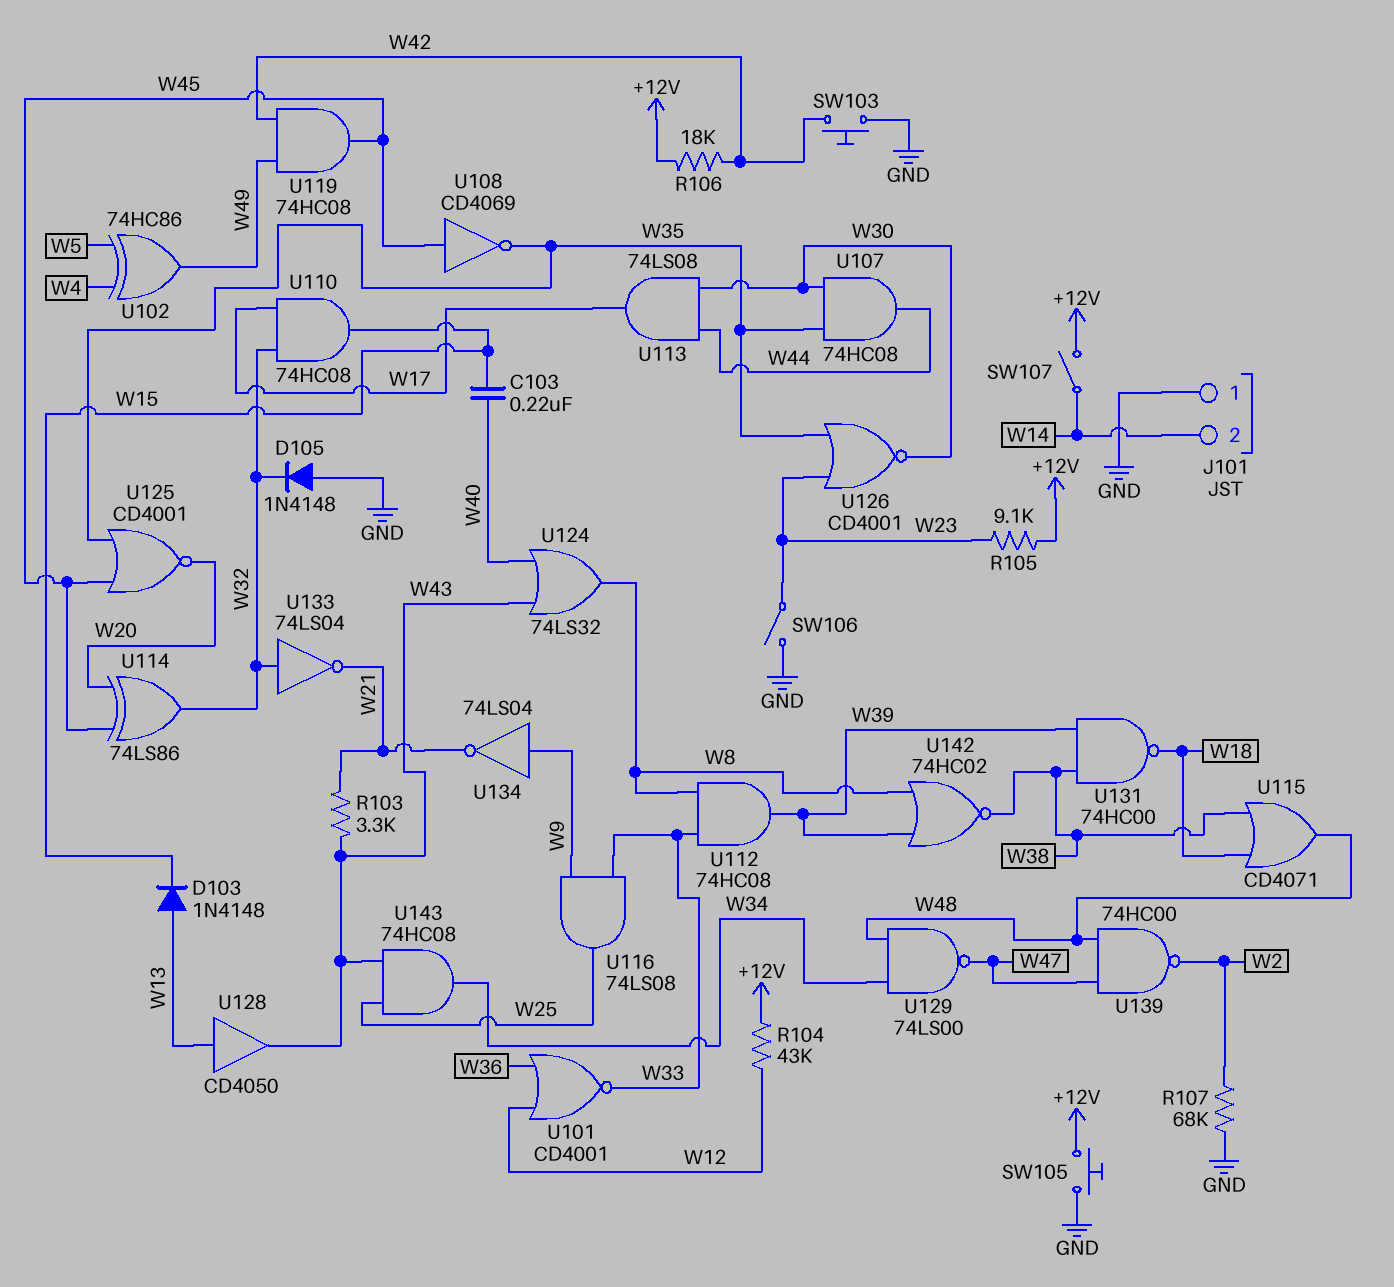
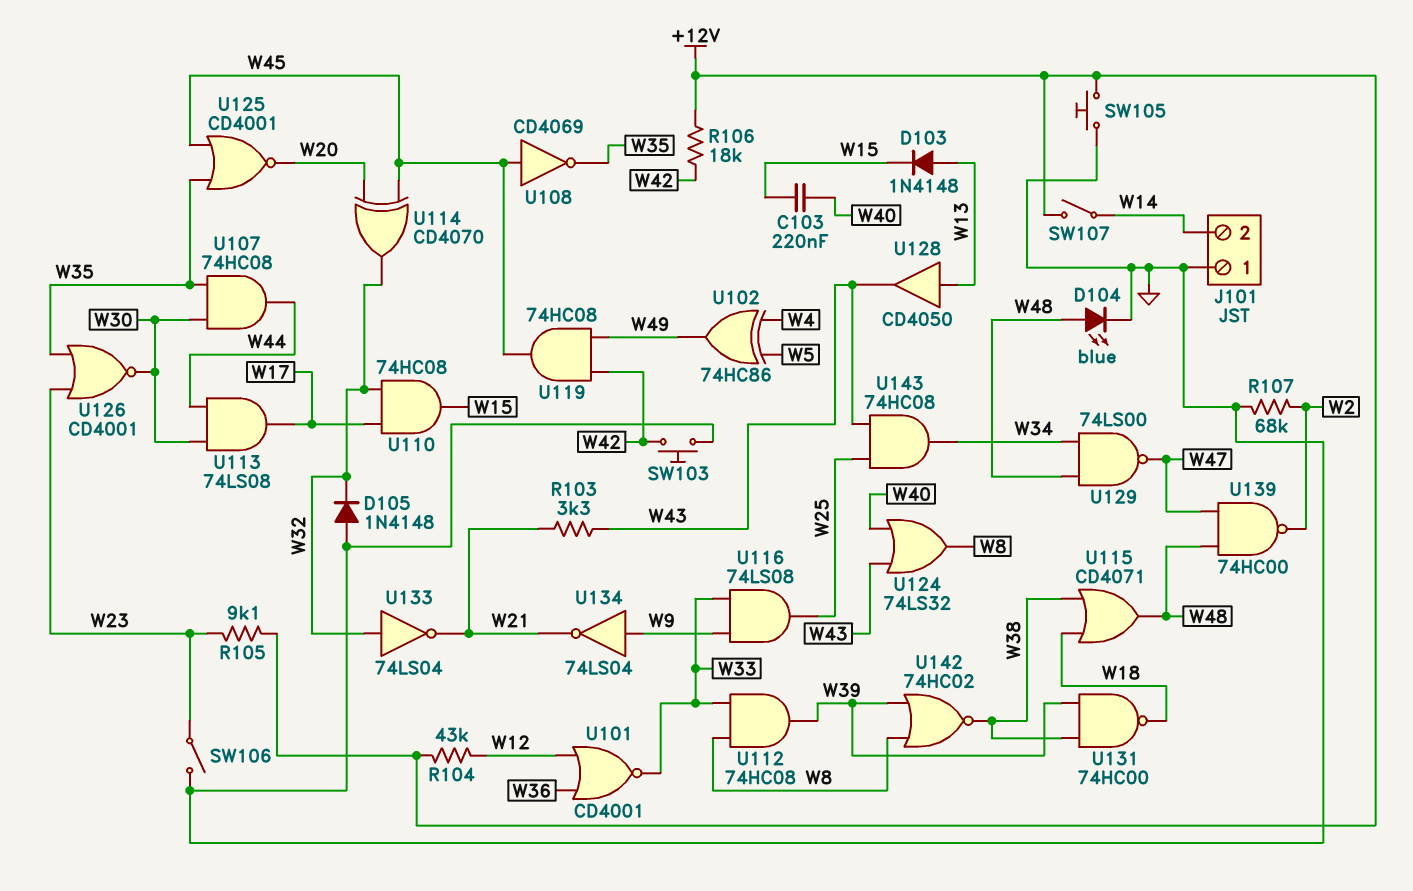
D104: none -> LED blue (A W48, K GND)
U114: XOR 74LS86 (in W20, in W45, out W32) -> XOR CD4070 (in W20, in W45, out W32)

